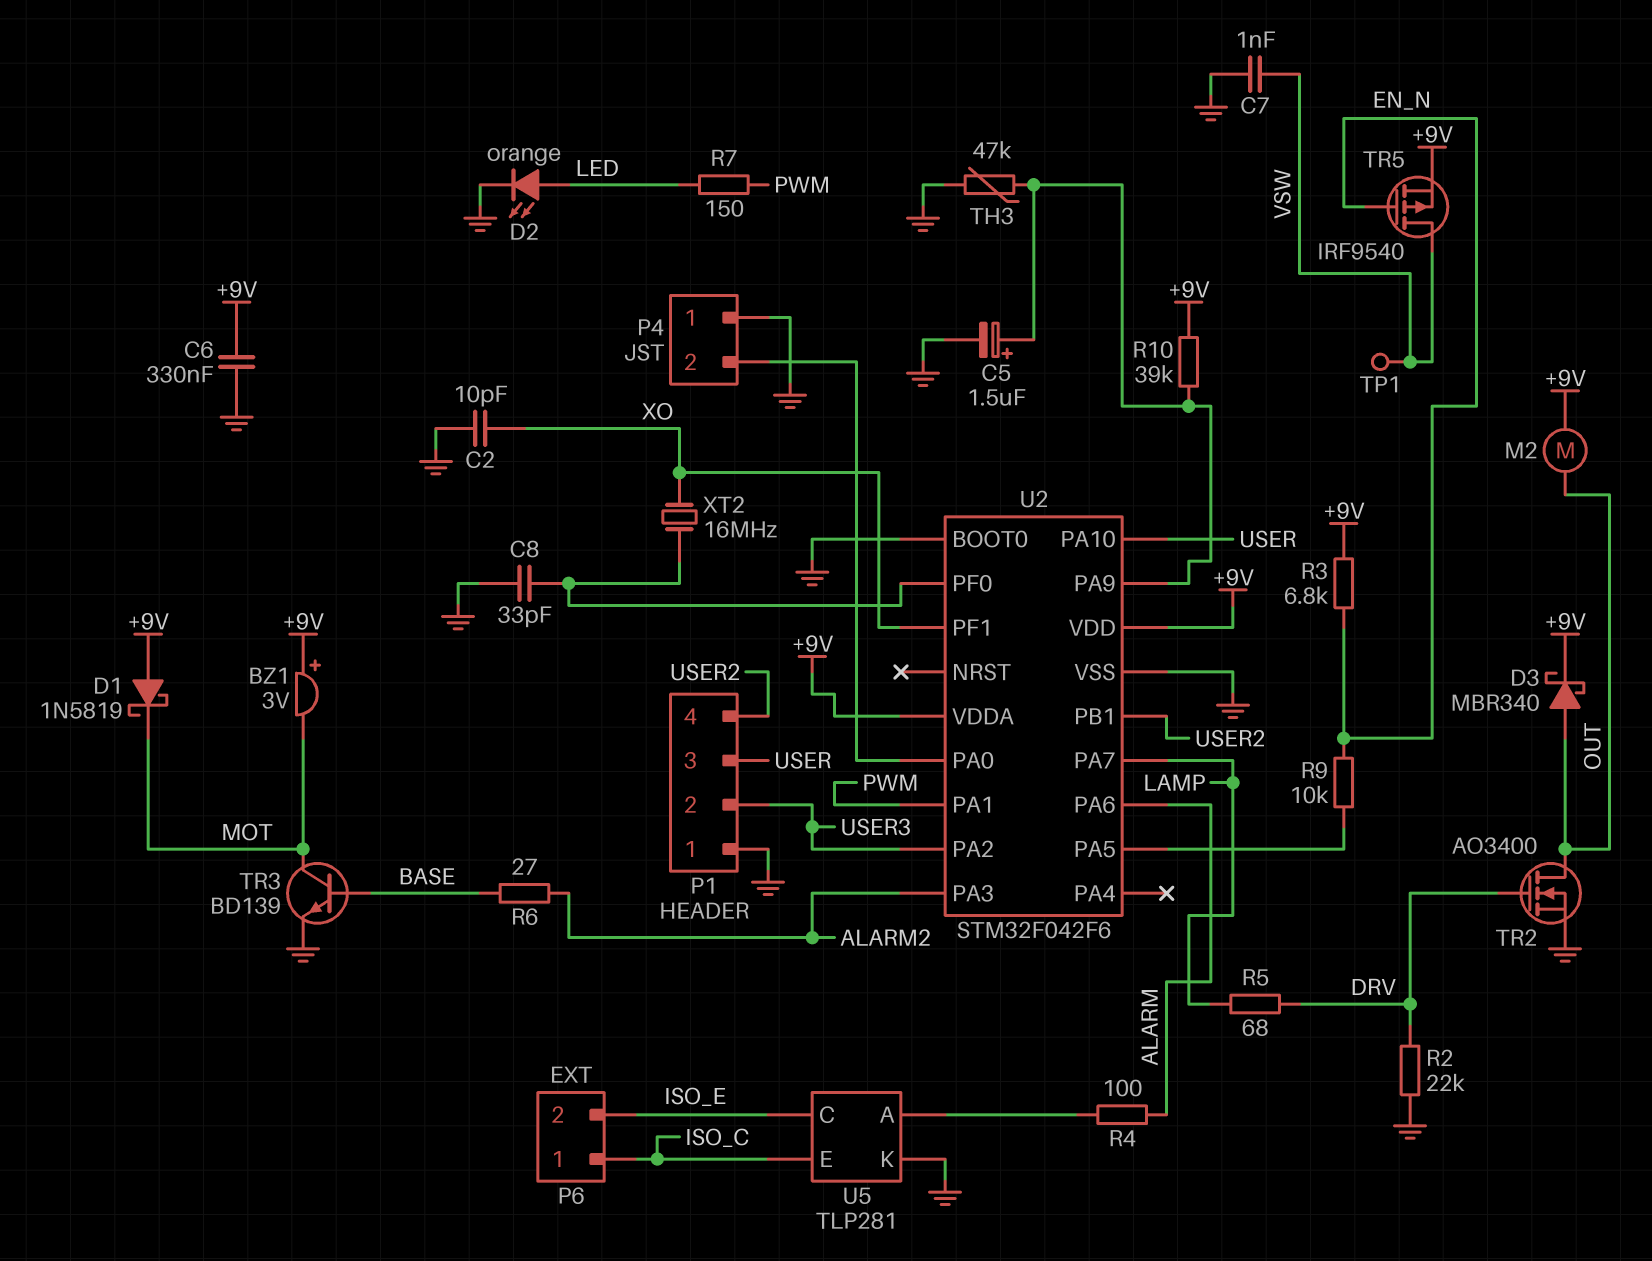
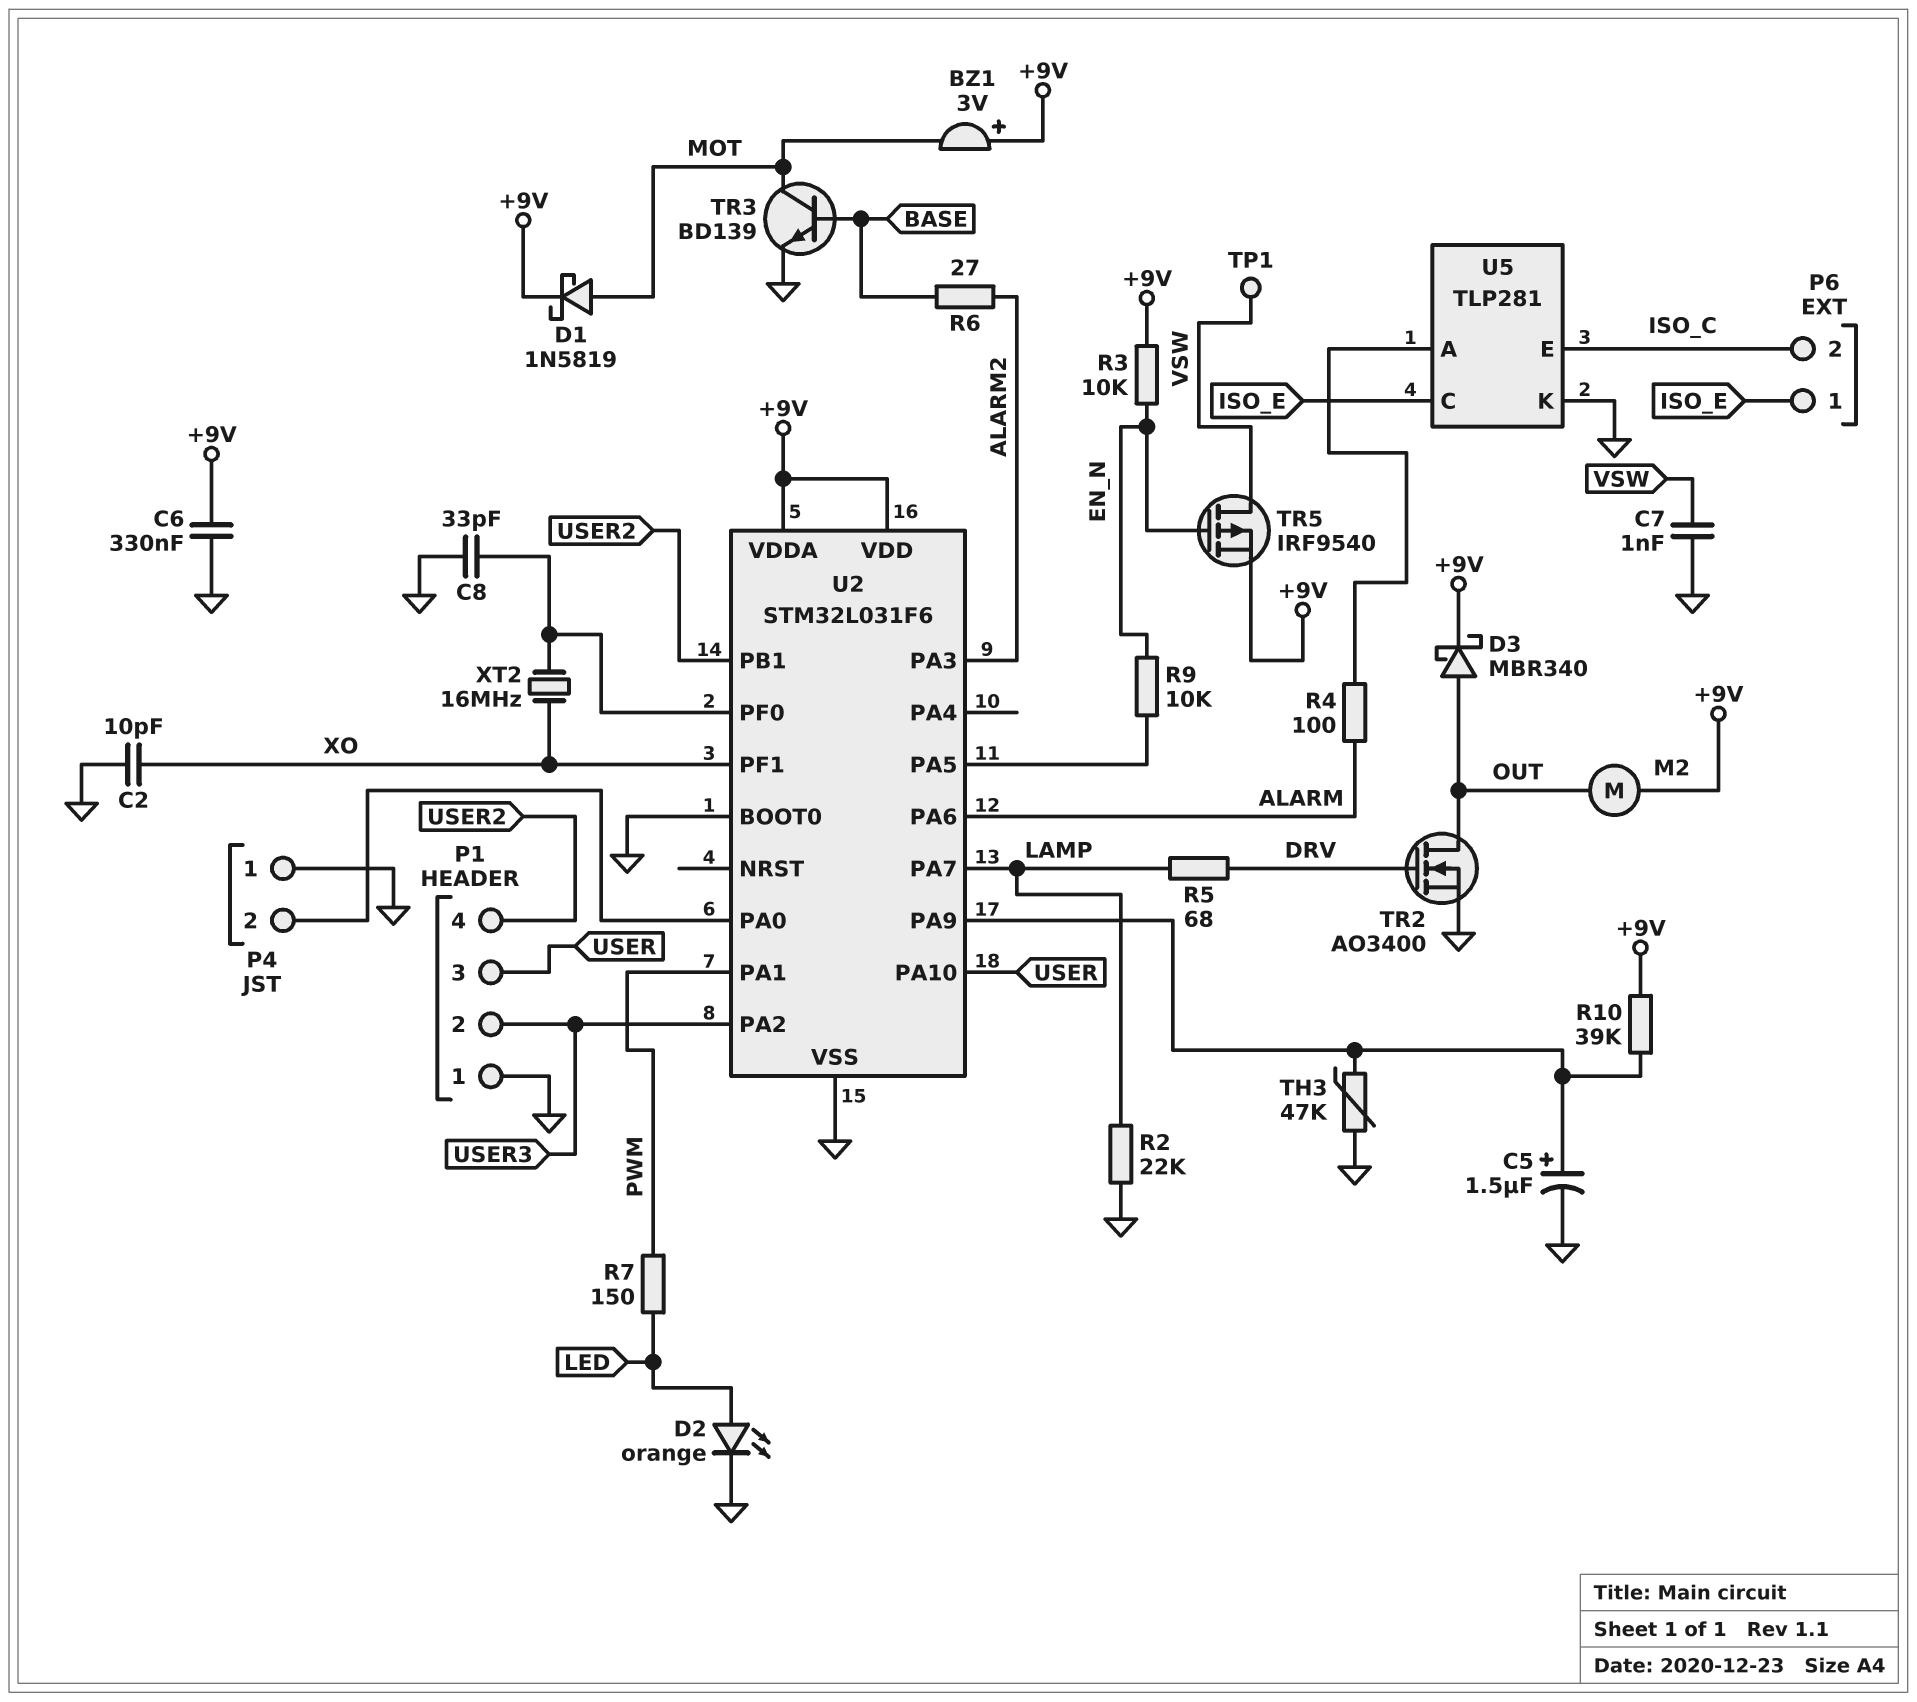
D1: schottky 1N5819 (A +9V, K MOT) -> schottky 1N5819 (A MOT, K +9V)
P6 pin 1: ISO_C -> ISO_E
P6 pin 2: ISO_E -> ISO_C
R2: 22k (DRV, GND) -> 22k (GND, LAMP)
R3: 6.8k (+9V, EN_N) -> 10k (+9V, EN_N)
U2: STM32F042F6 -> STM32L031F6

